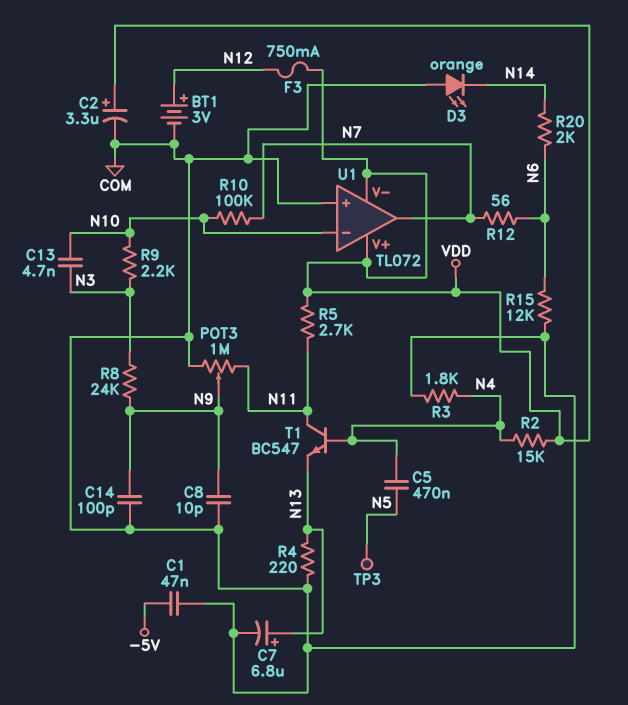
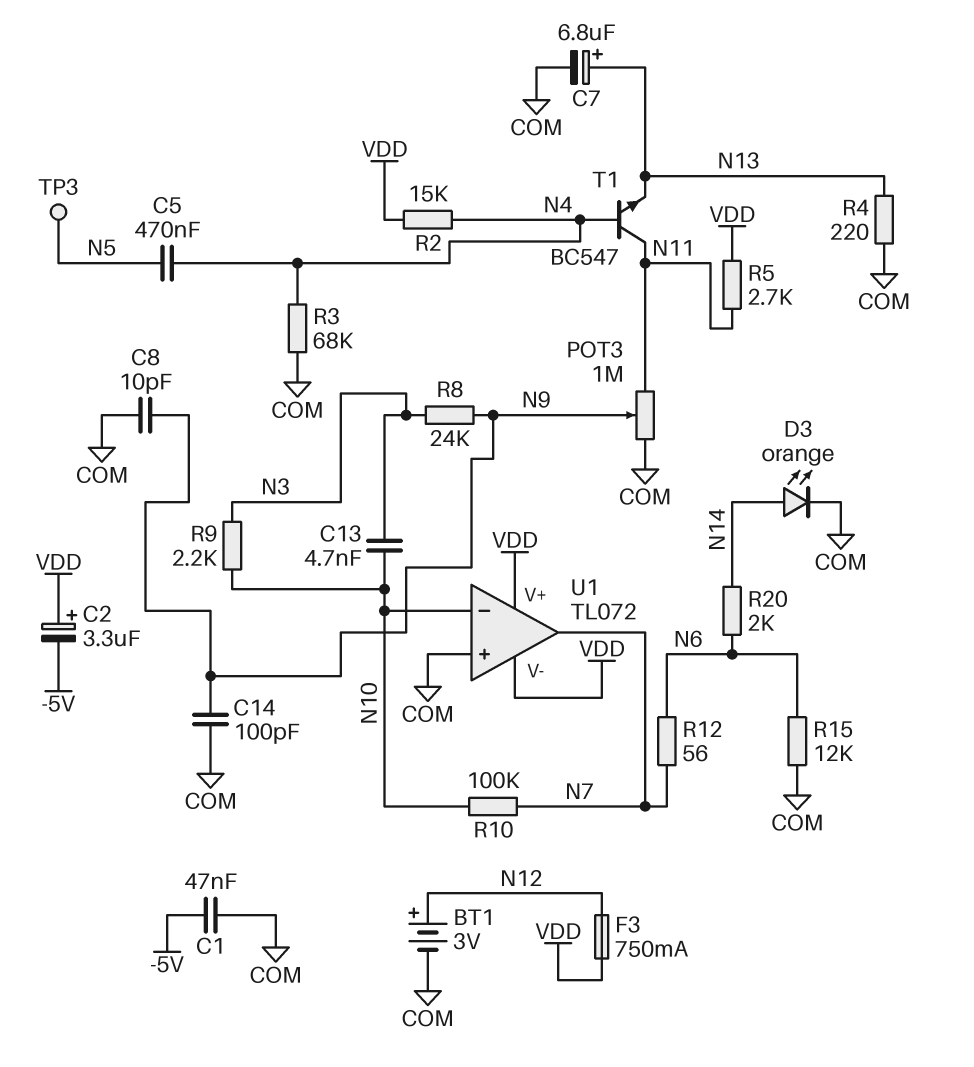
C2: 3.3uF (plus VDD, minus COM) -> 3.3uF (plus VDD, minus -5V)
D3: LED orange (A COM, K N14) -> LED orange (A N14, K COM)
R3: 1.8k (COM, N4) -> 68k (COM, N4)

